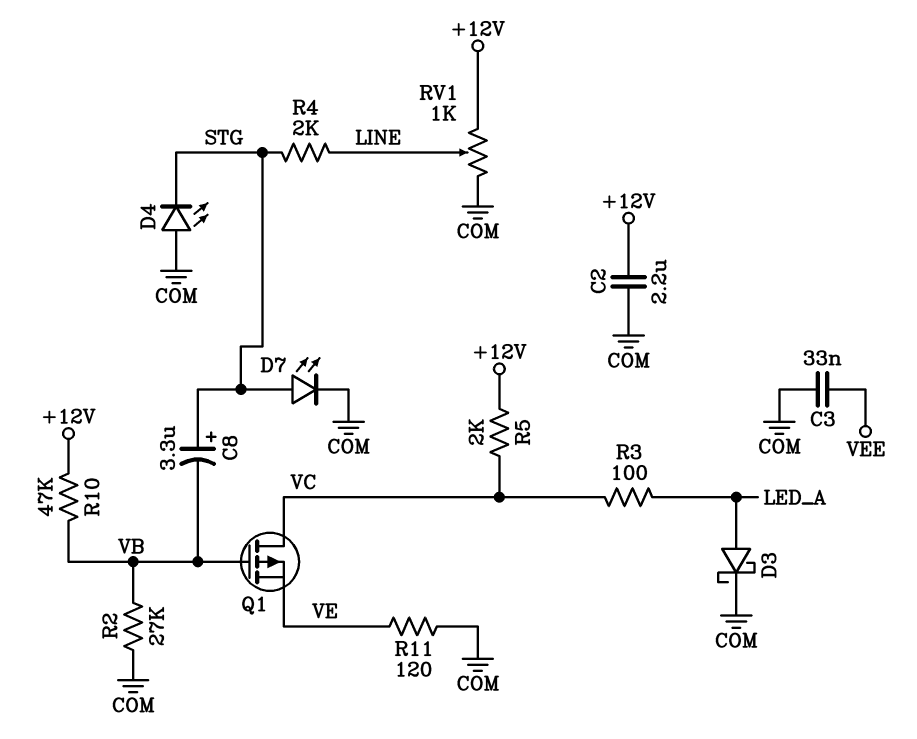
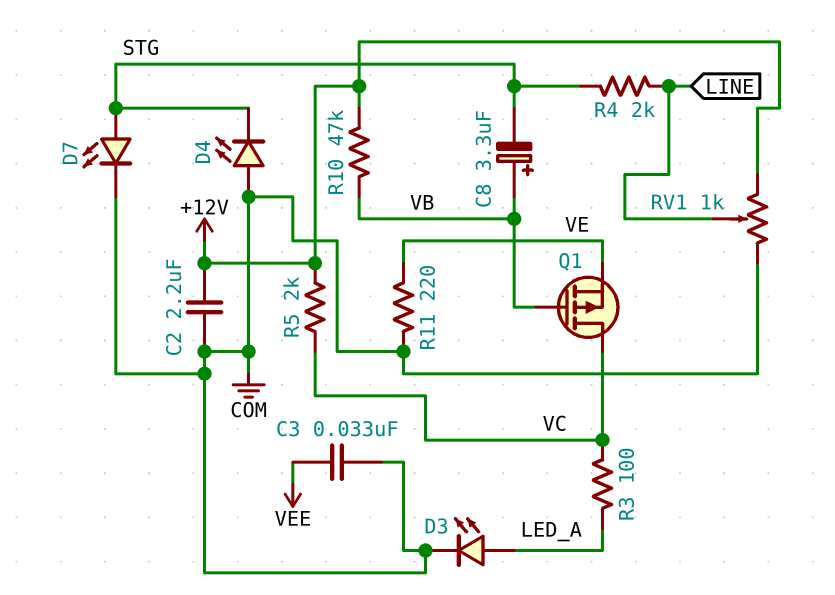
C8: 3.3uF (plus STG, minus VB) -> 3.3uF (plus VB, minus STG)
D3: schottky (A LED_A, K COM) -> LED (A LED_A, K COM)
R2: 27k (COM, VB) -> none
R11: 120 (COM, VE) -> 220 (COM, VE)

